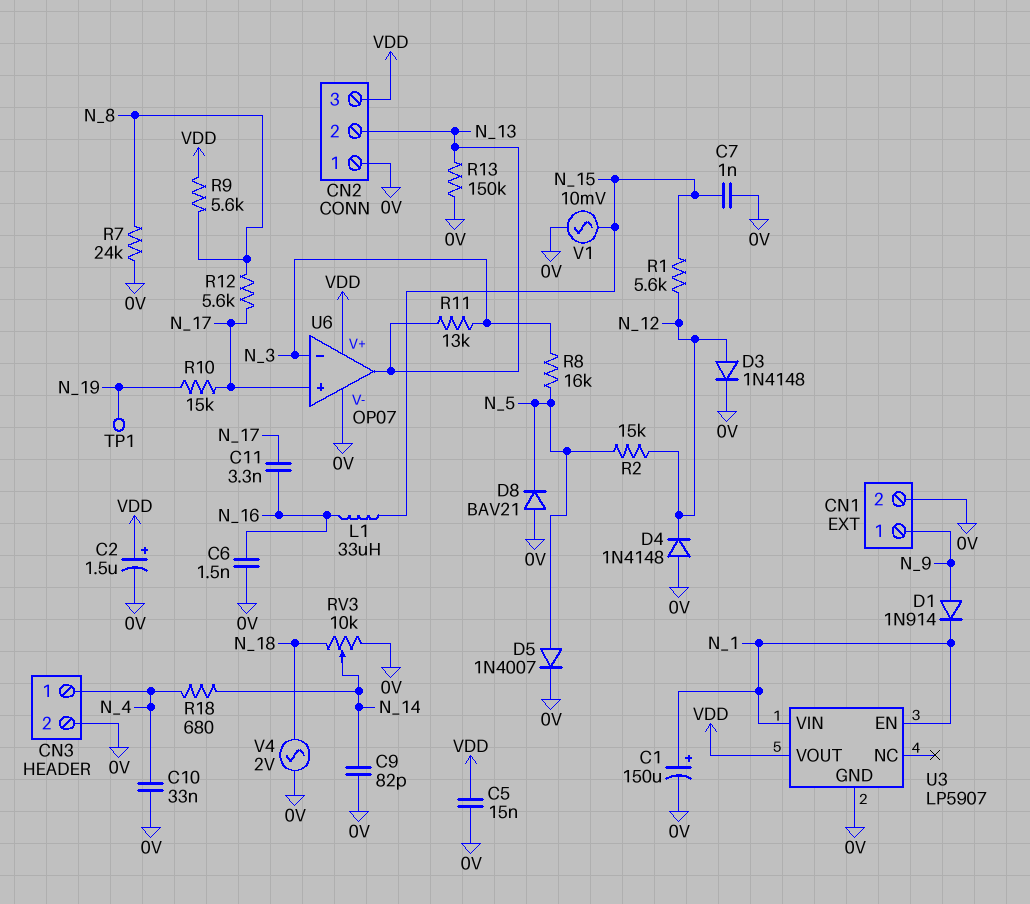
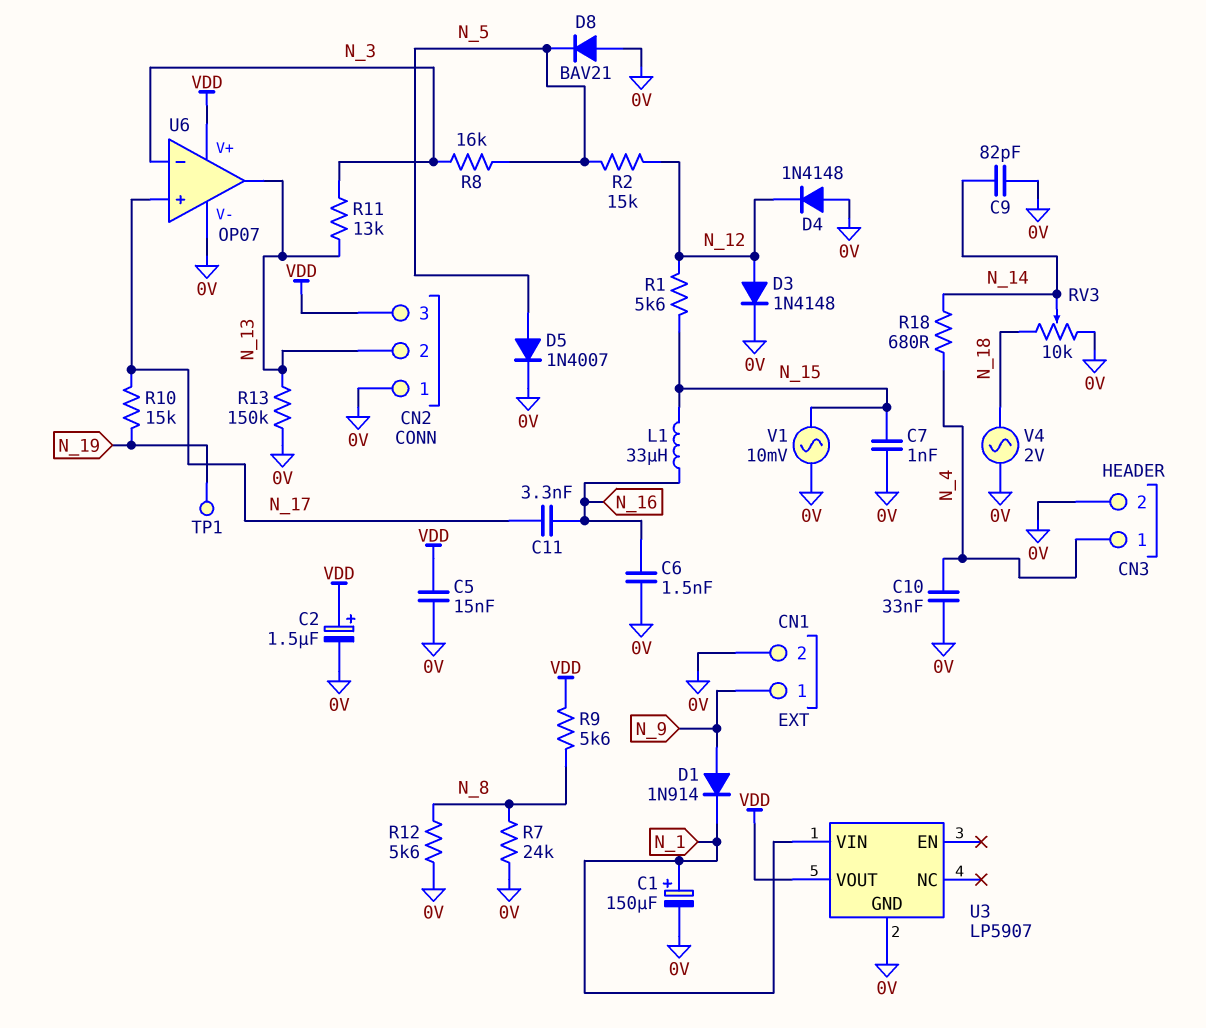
R12: 5.6k (N_8, N_17) -> 5.6k (0V, N_8)
U3 pin EN: N_1 -> none

